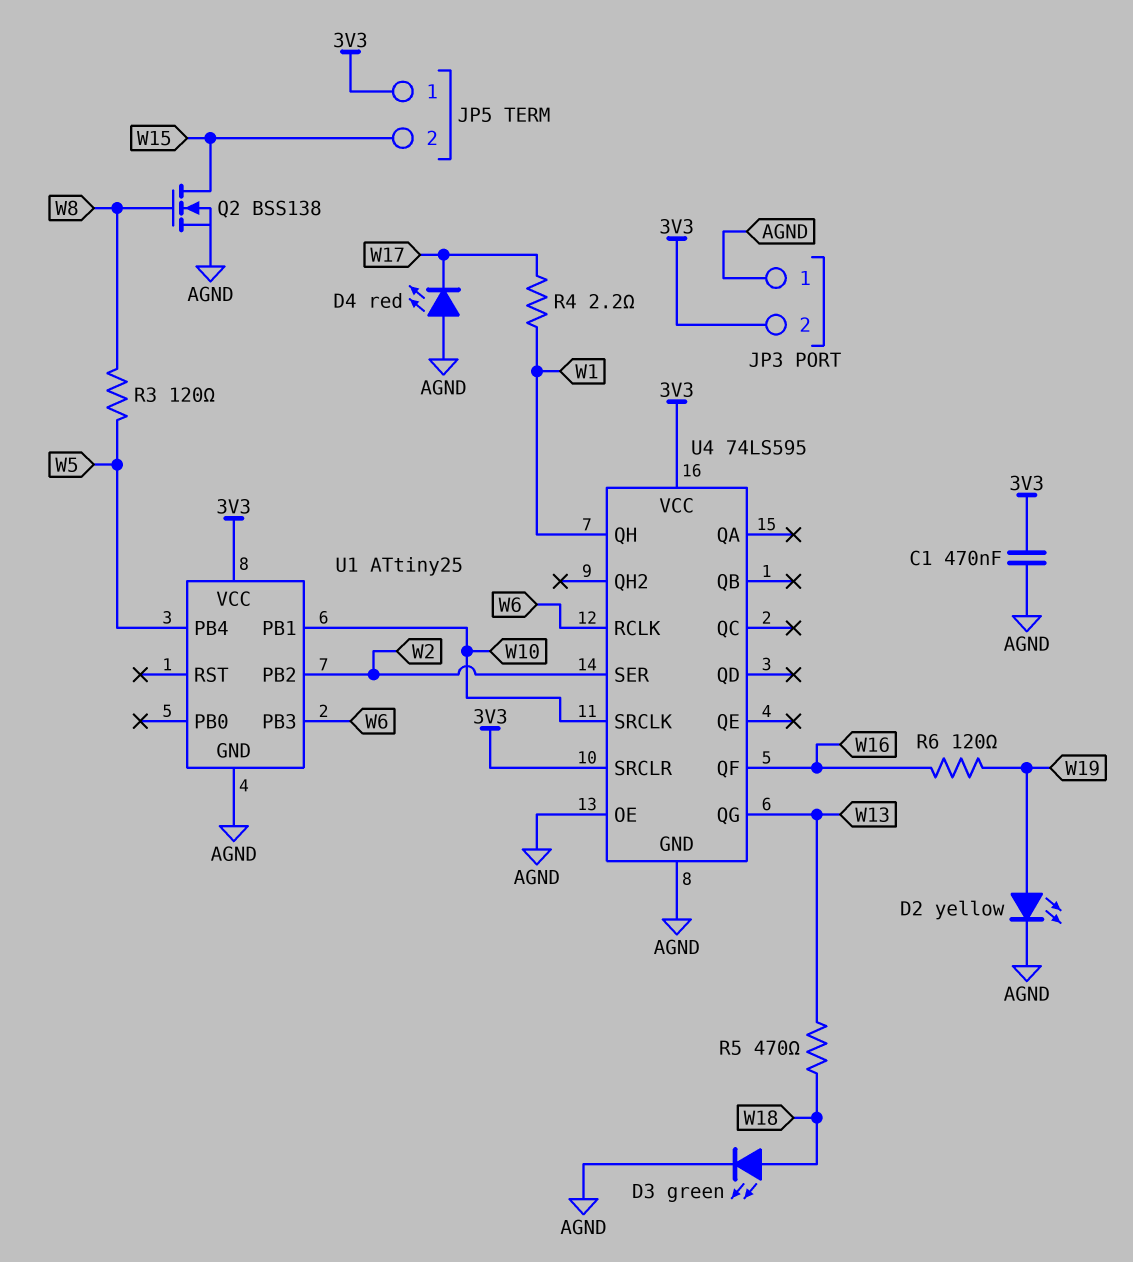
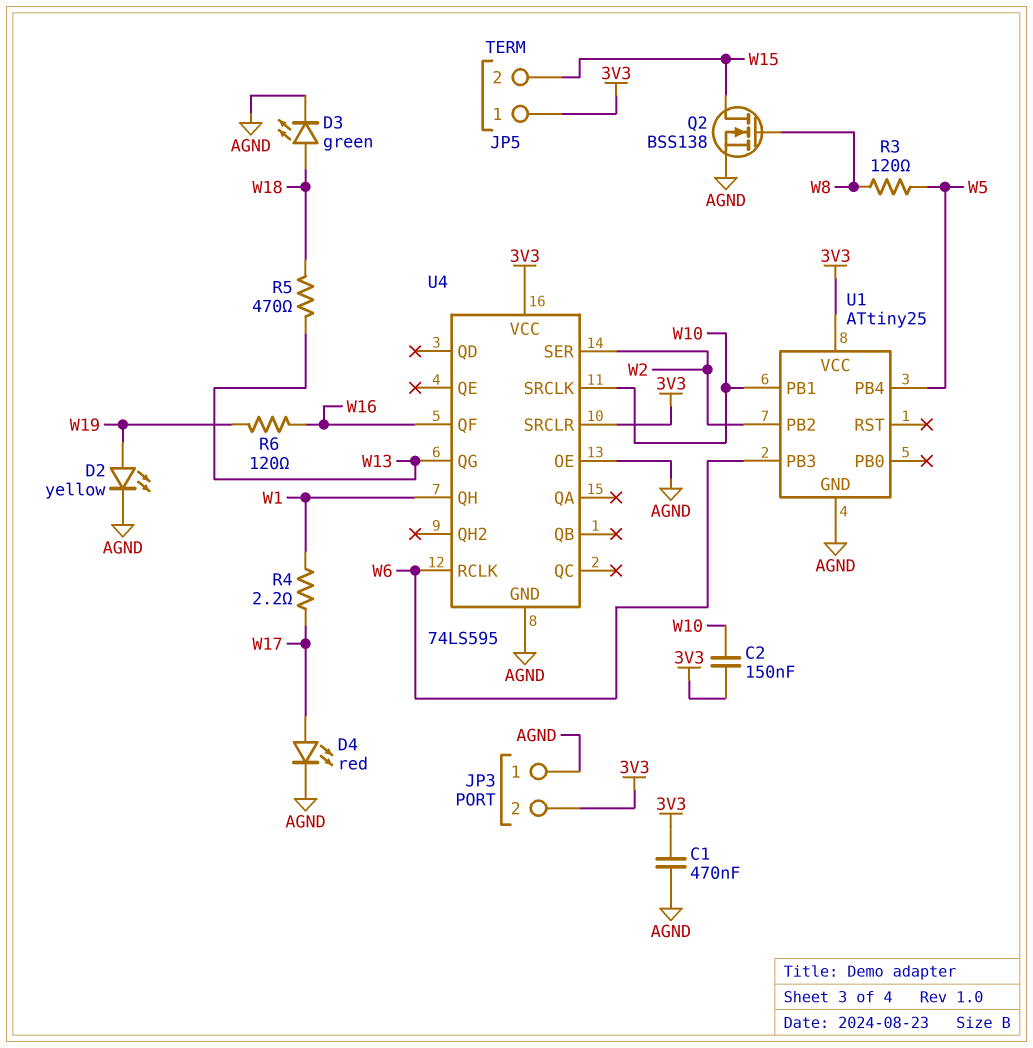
C2: none -> 150nF (3V3, W10)
D4: LED red (A AGND, K W17) -> LED red (A W17, K AGND)

